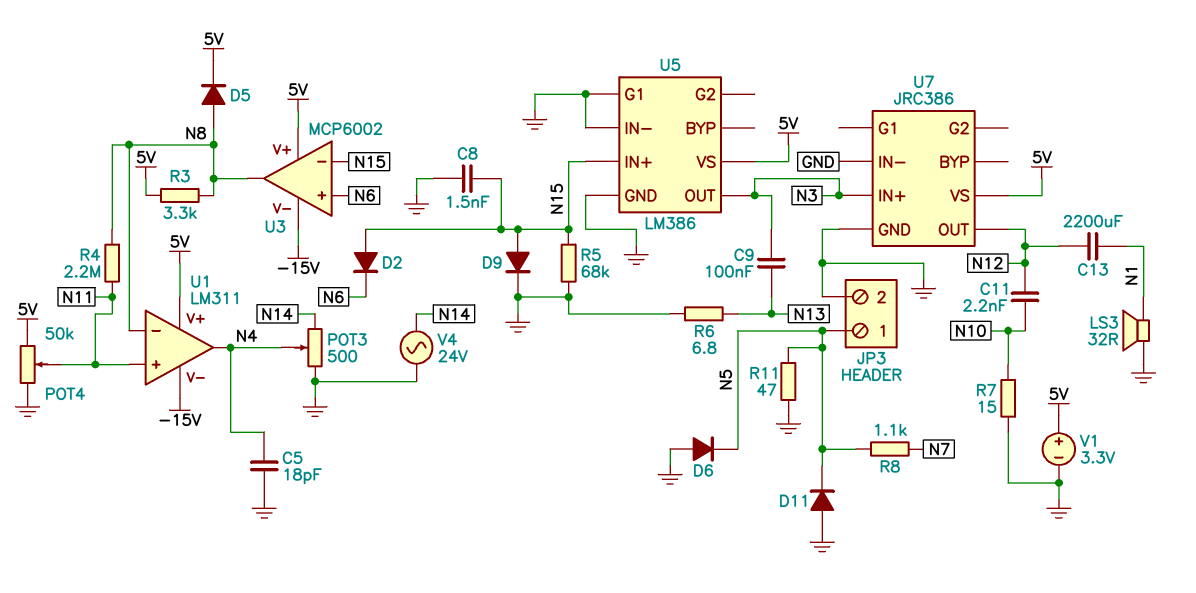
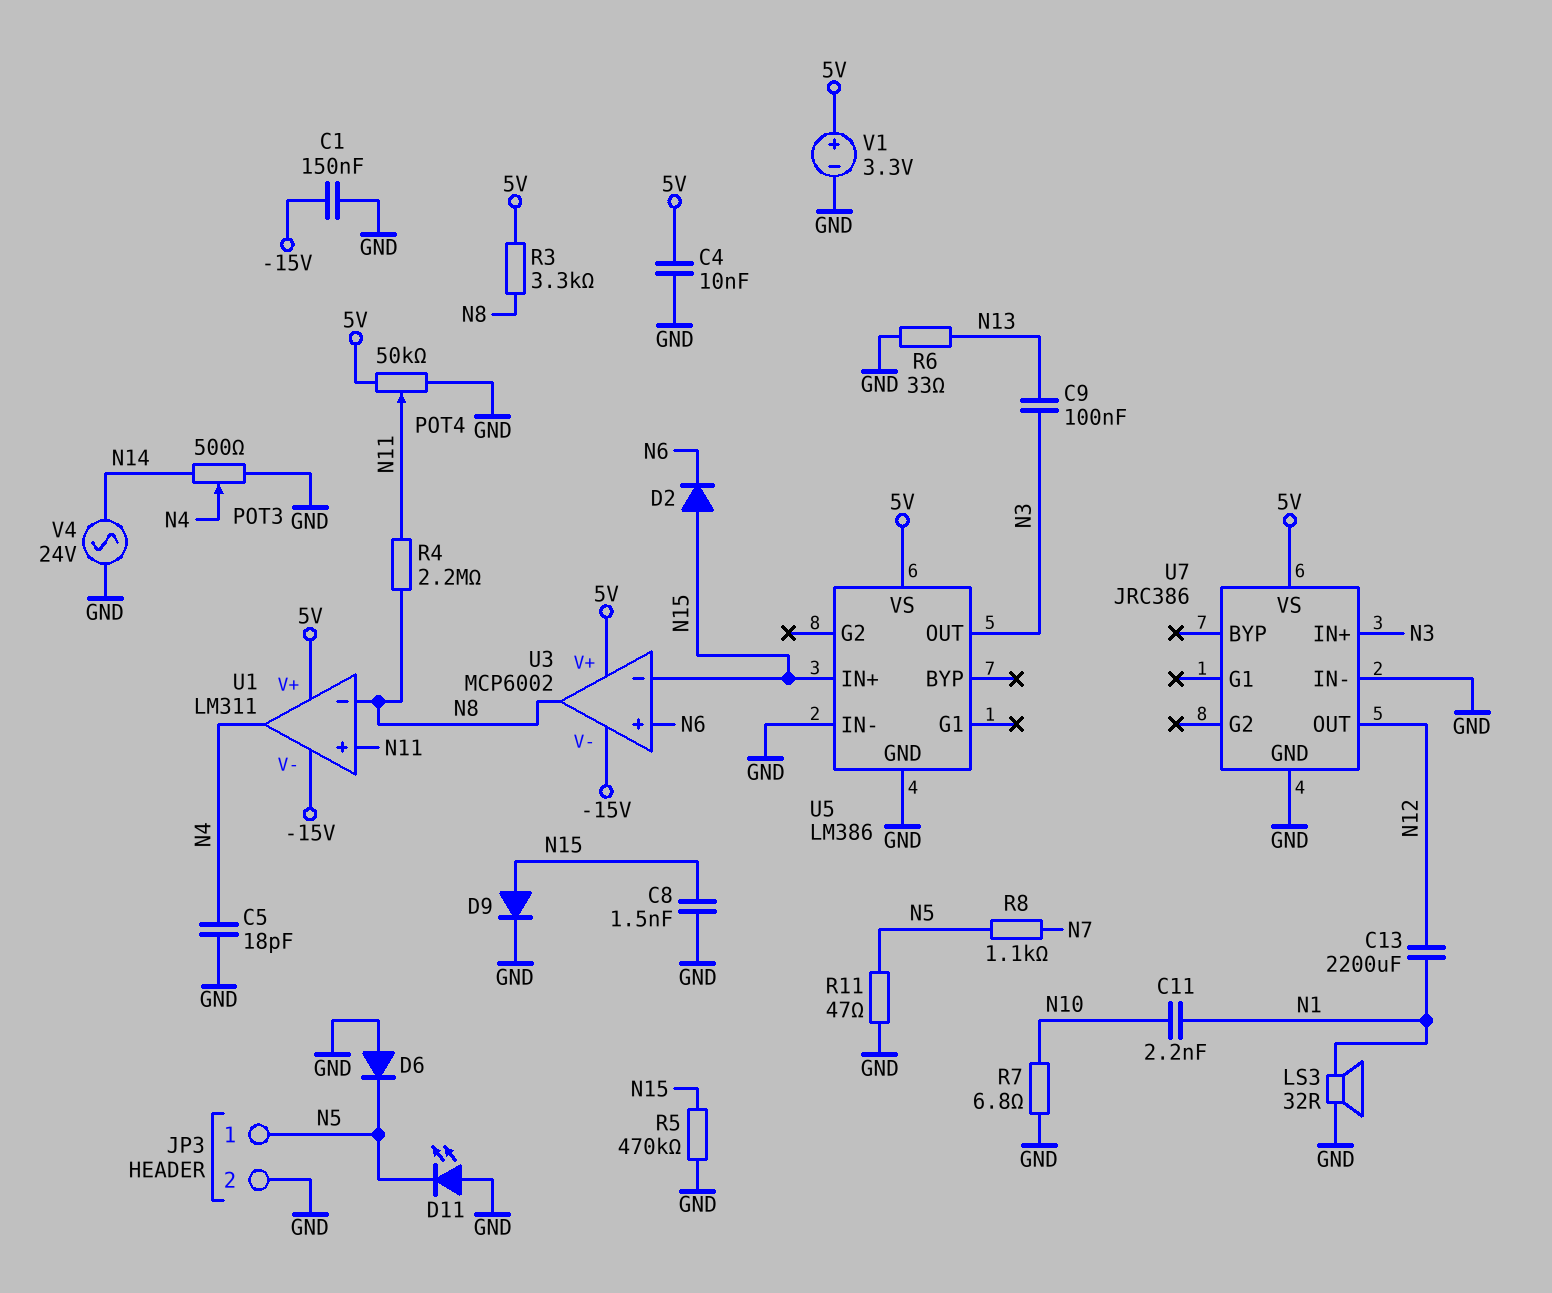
C1: none -> 150nF (-15V, GND)
C4: none -> 10nF (5V, GND)
C11: 2.2nF (N10, N12) -> 2.2nF (N1, N10)
D5: diode (A N8, K 5V) -> none
D11: diode (A GND, K N5) -> LED (A GND, K N5)
R5: 68k (GND, N15) -> 470k (GND, N15)
R6: 6.8 (GND, N13) -> 33 (GND, N13)
R7: 15 (GND, N10) -> 6.8 (GND, N10)
U5 pin G1: GND -> none

